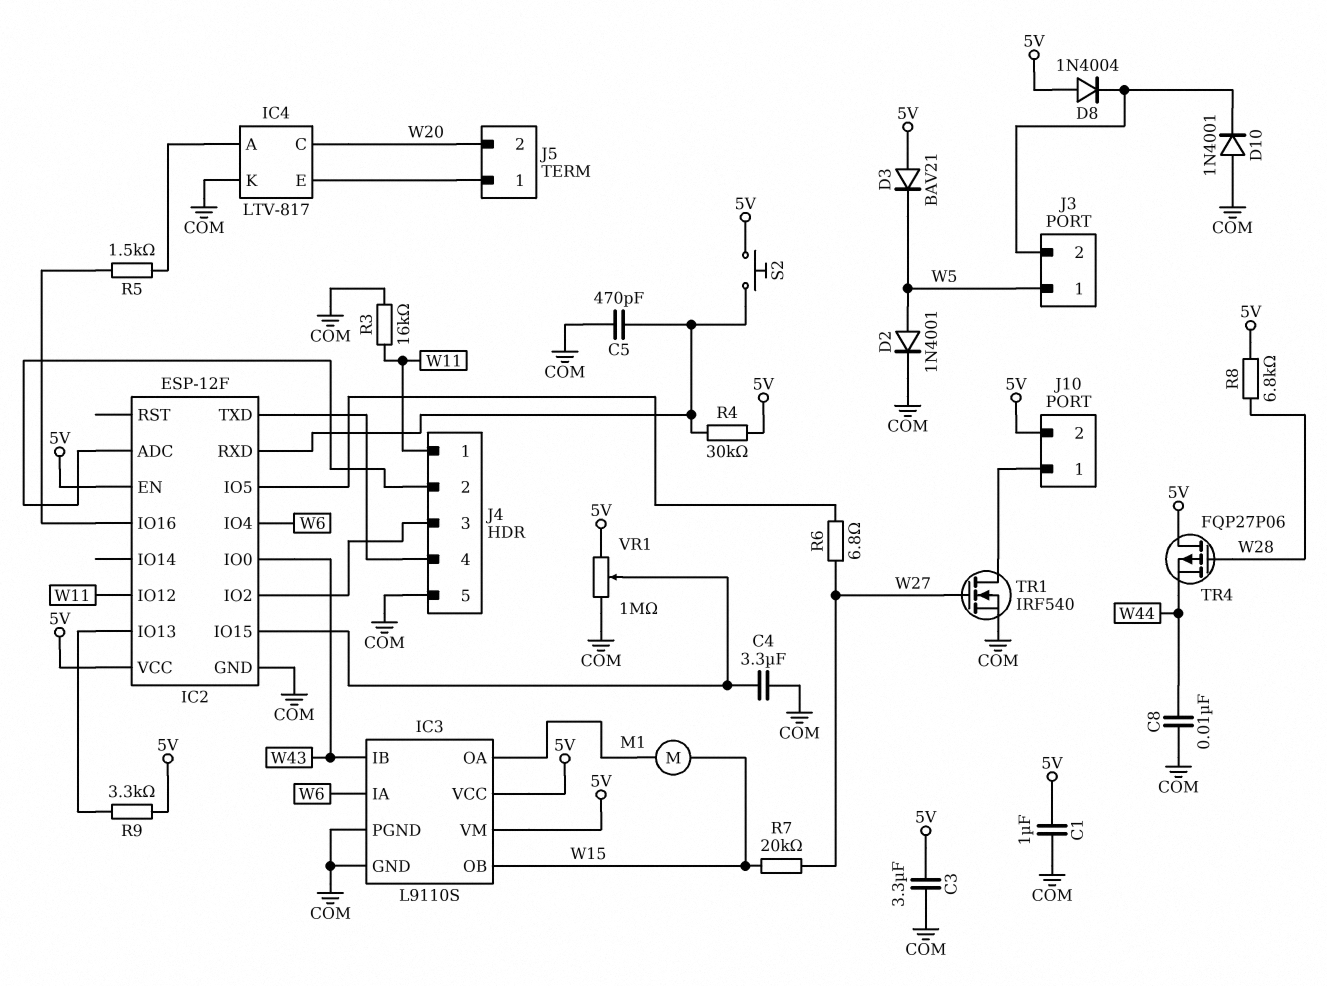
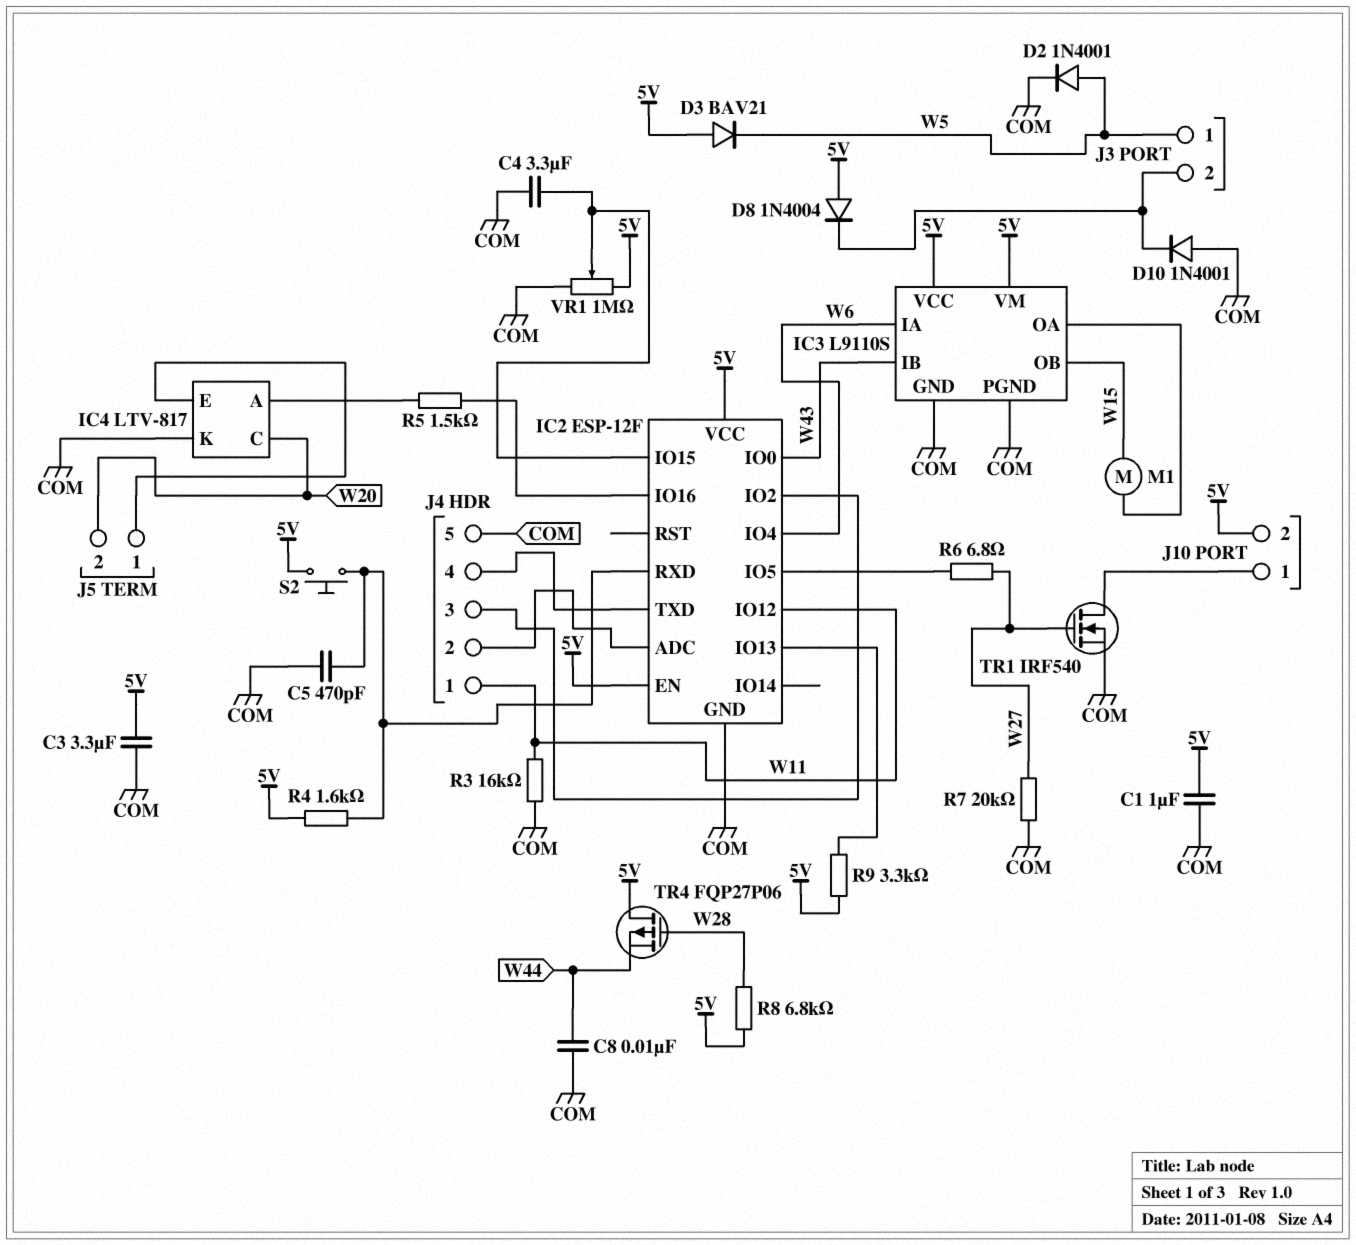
R4: 30k (5V, IC2/RXD) -> 1.6k (5V, IC2/RXD)
R7: 20k (W15, W27) -> 20k (COM, W27)

